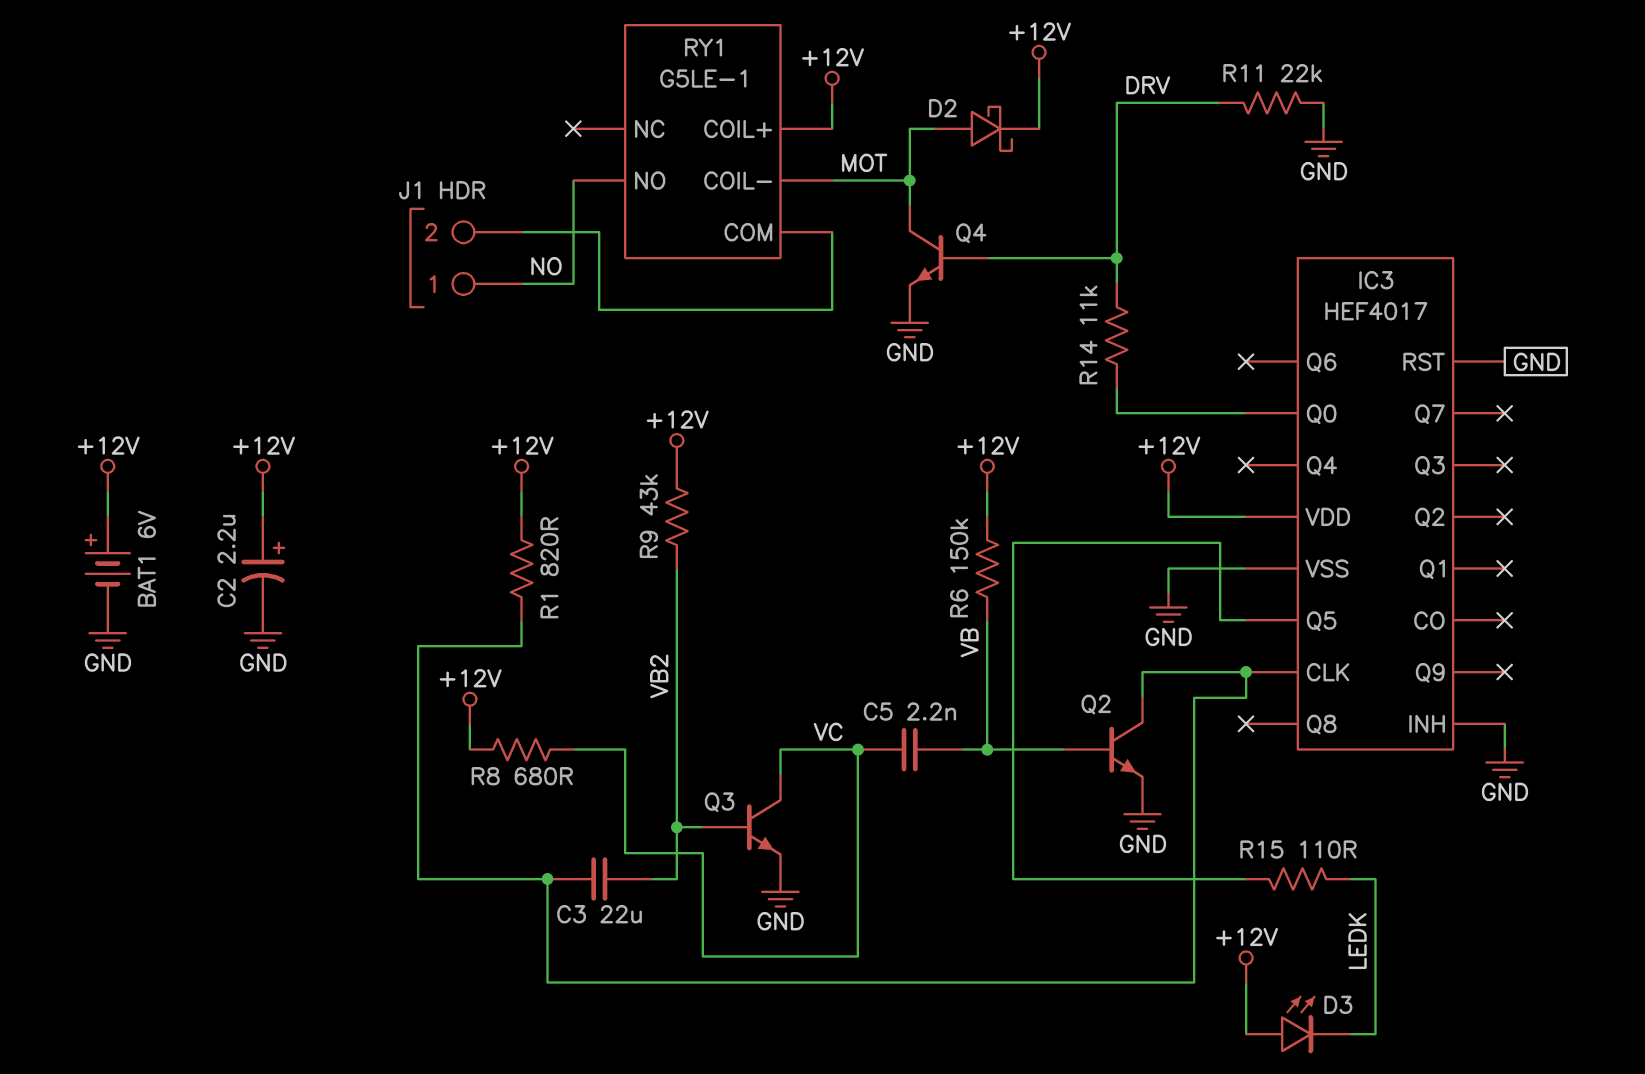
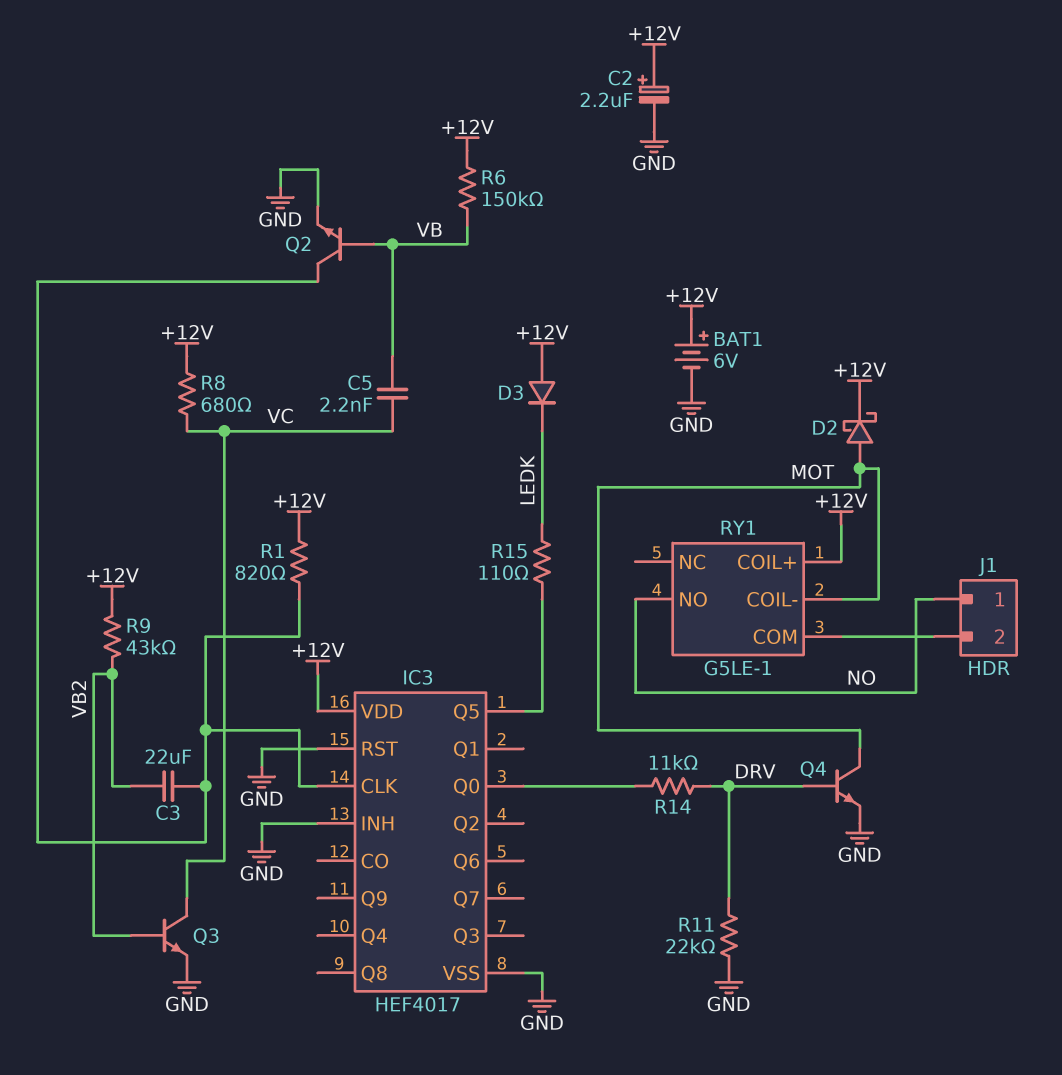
D3: LED (A +12V, K LEDK) -> diode (A +12V, K LEDK)

